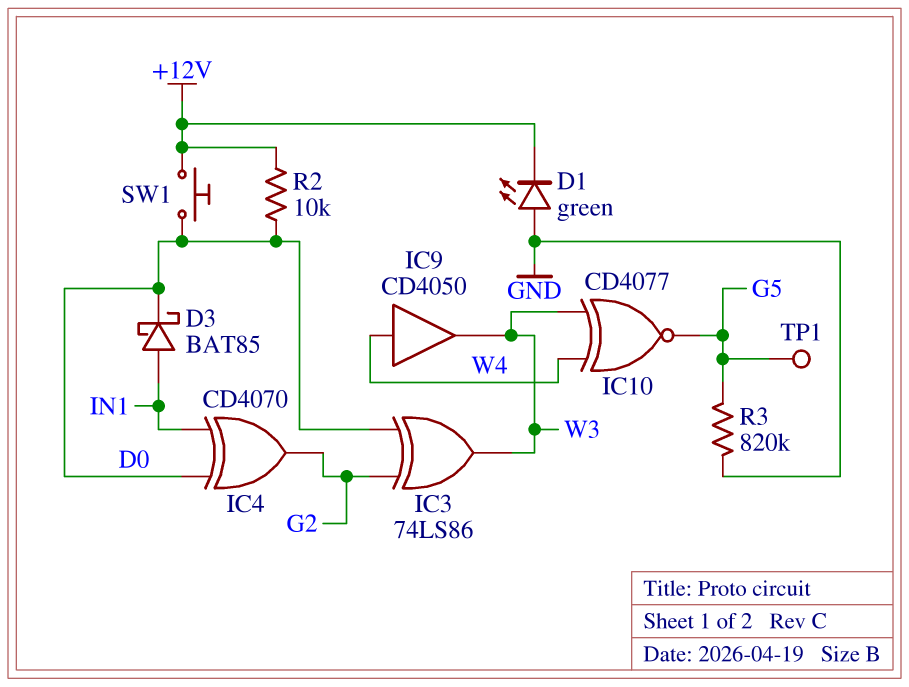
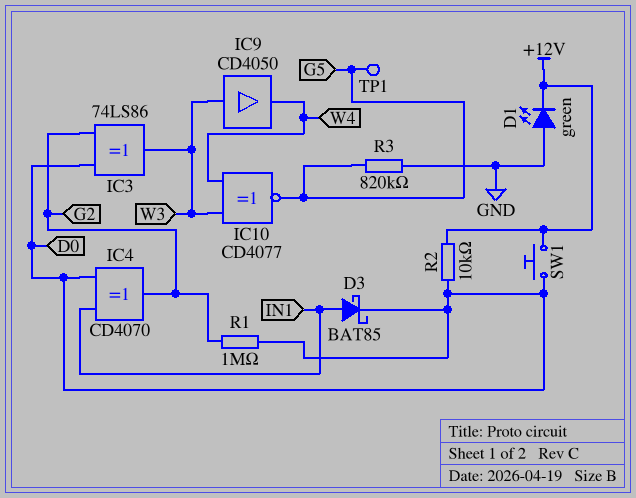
IC9: buffer CD4050 (in W4, out W3) -> buffer CD4050 (in W3, out W4)
R1: none -> 1M (D0, G2)

